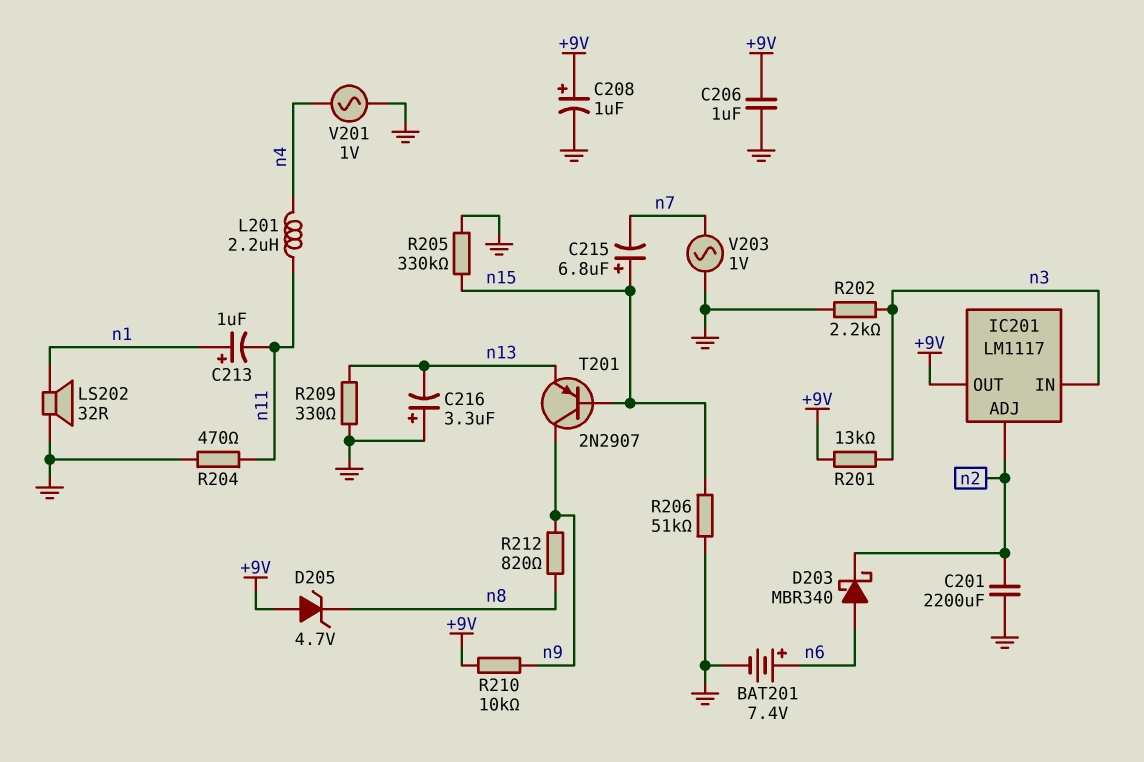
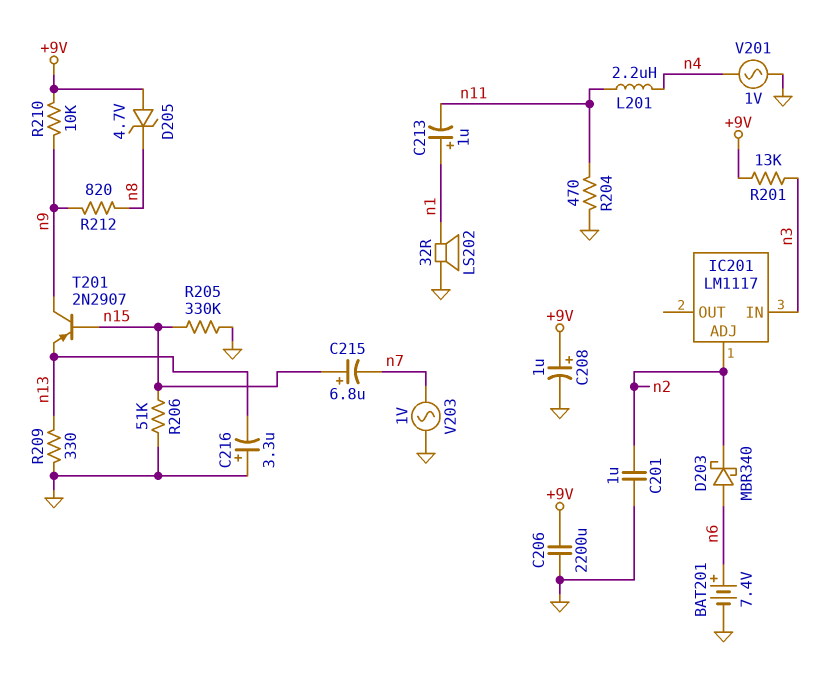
C201: 2200uF (GND, n2) -> 1uF (GND, n2)
C206: 1uF (+9V, GND) -> 2200uF (+9V, GND)
IC201 pin OUT: +9V -> none
R202: 2.2k (GND, n3) -> none

